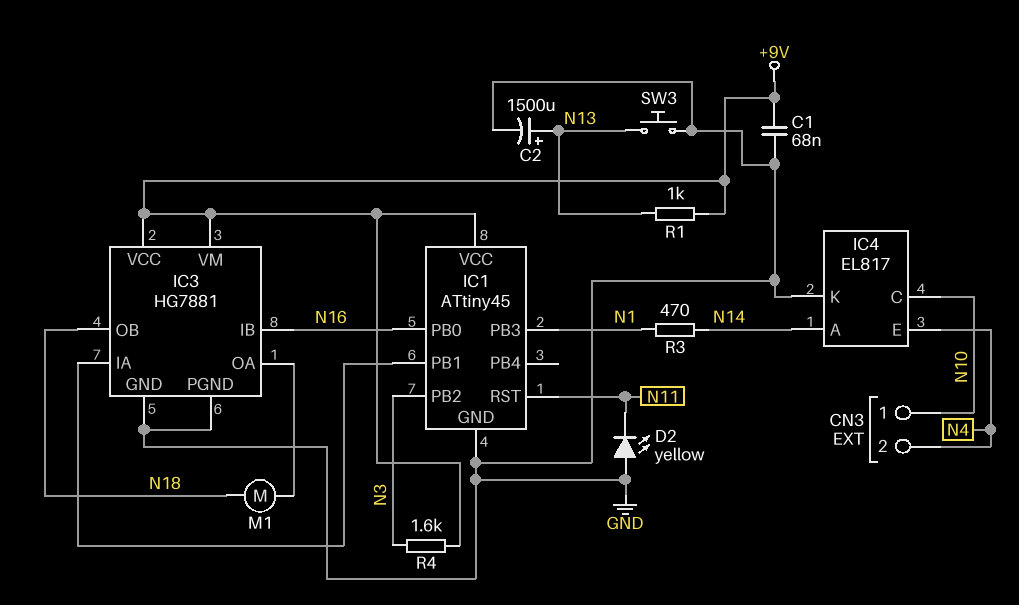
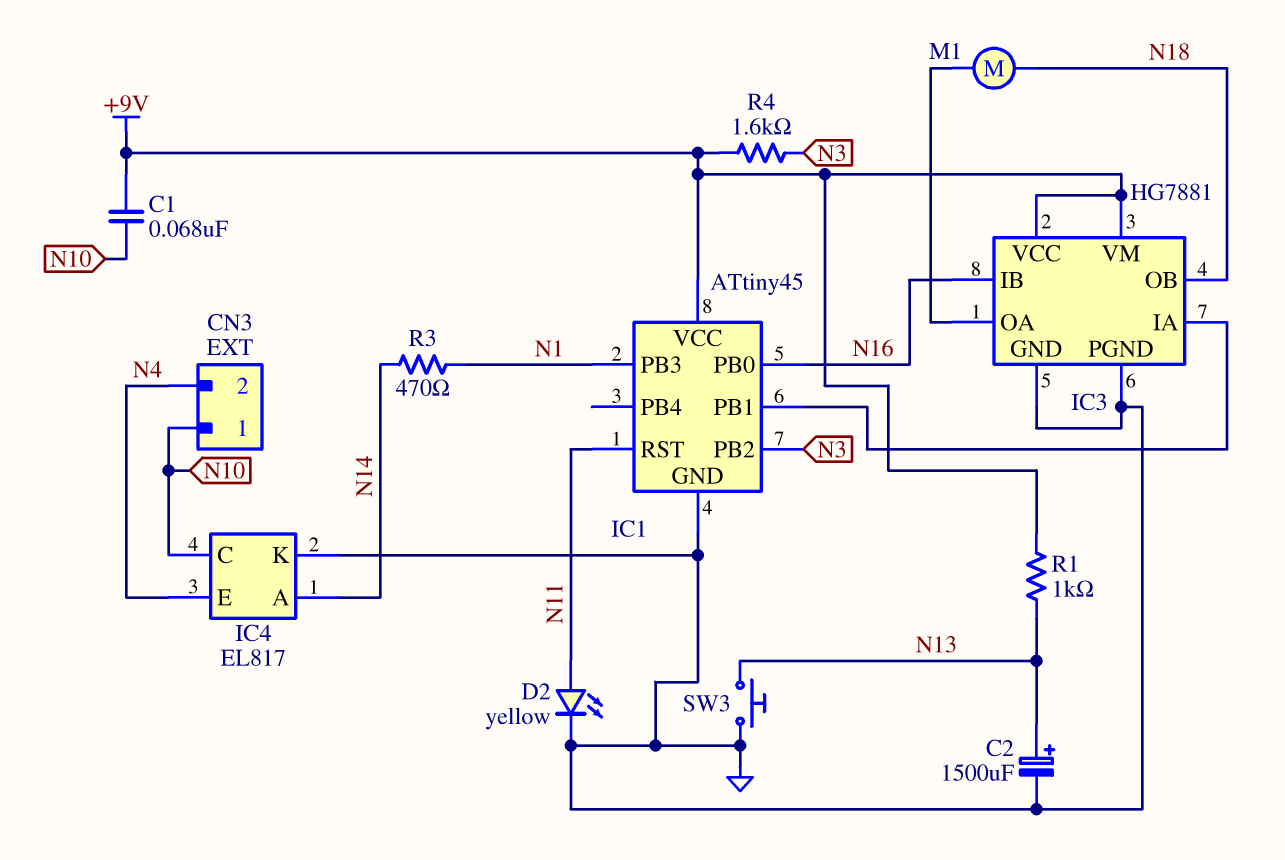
C1: 68nF (+9V, GND) -> 68nF (+9V, N10)
D2: LED yellow (A GND, K N11) -> LED yellow (A N11, K GND)

